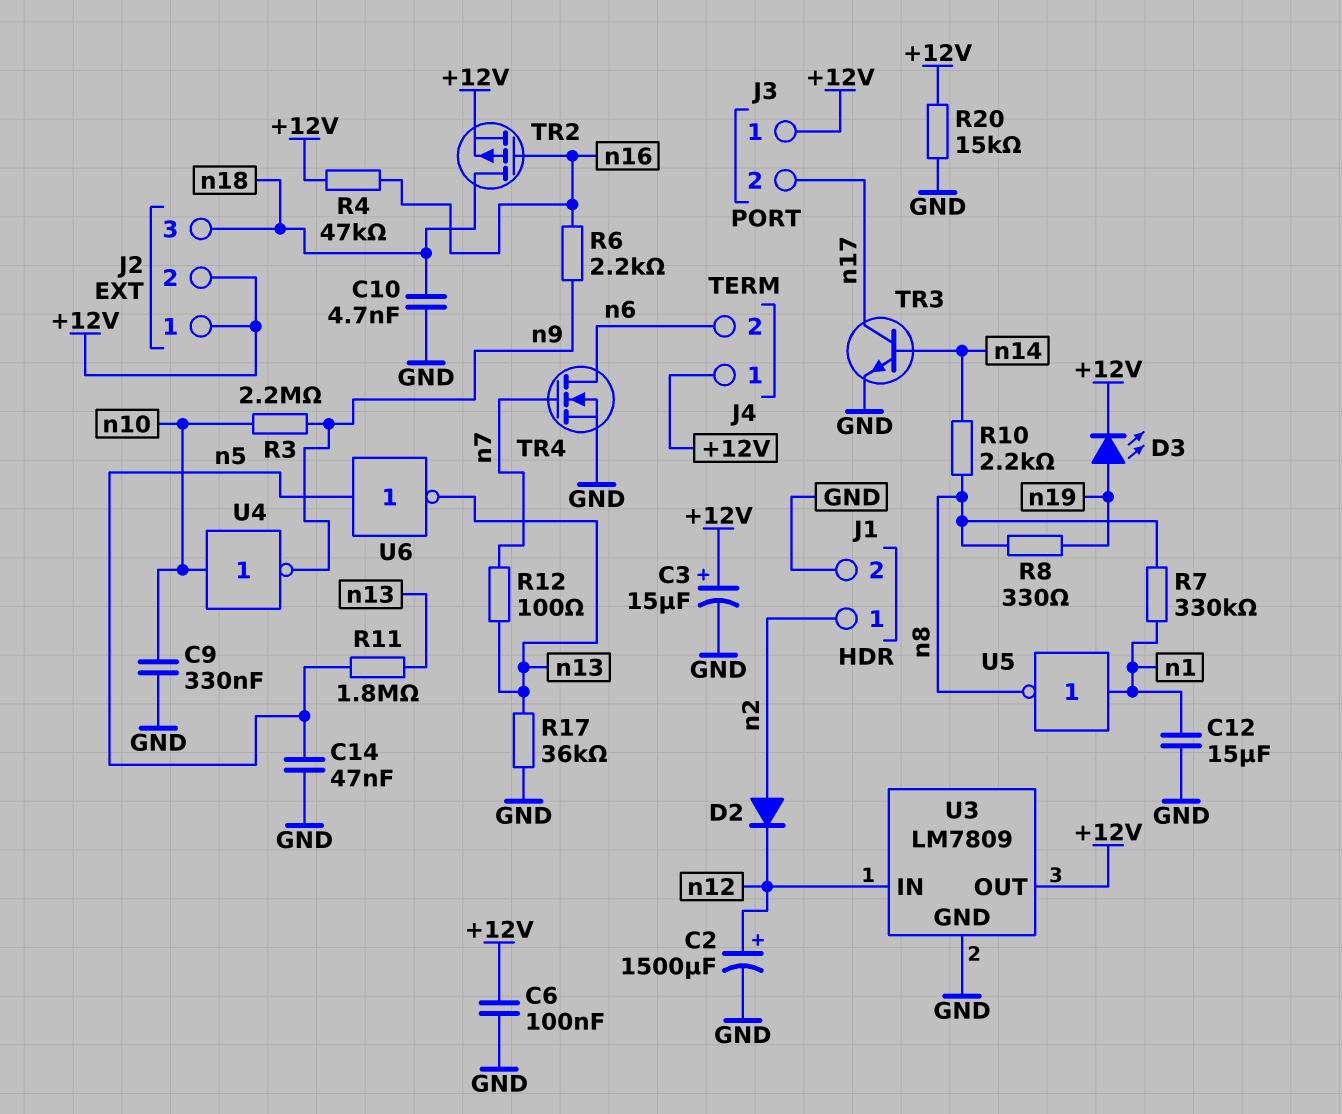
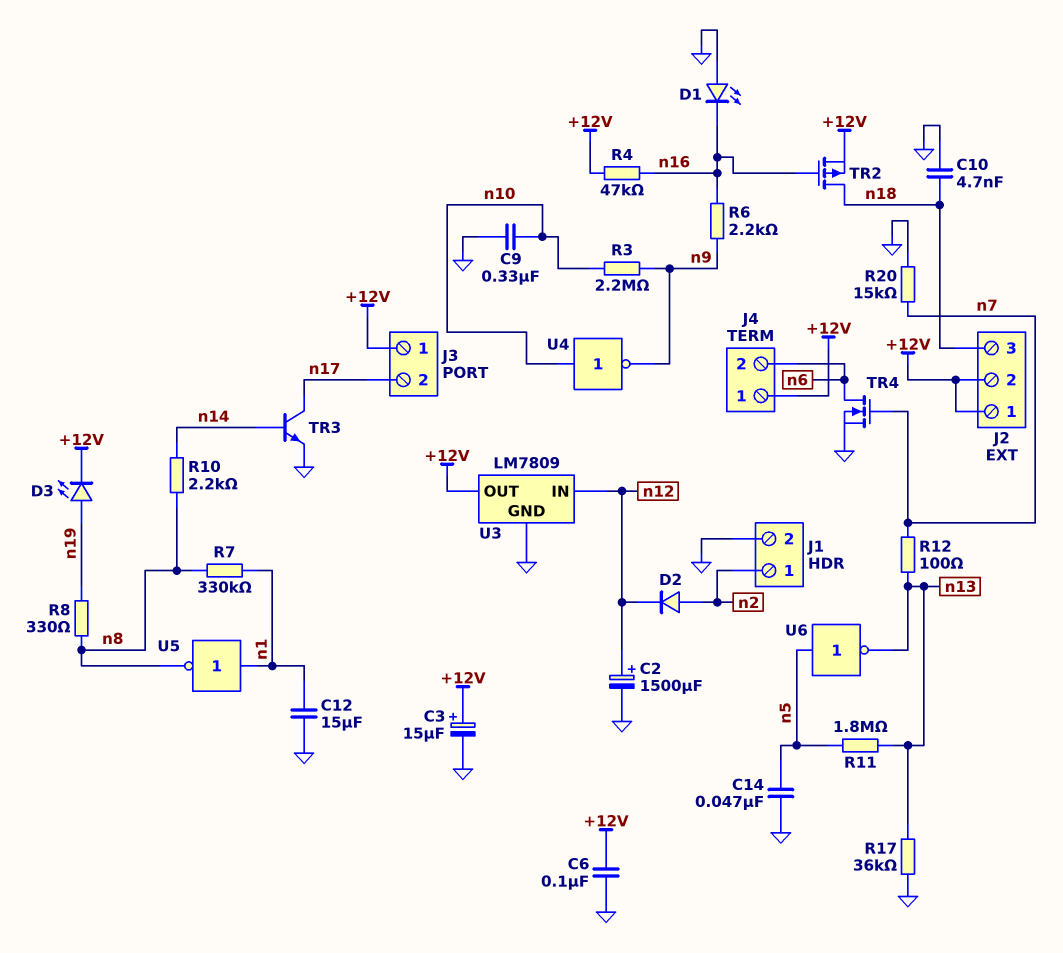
D1: none -> LED (A GND, K n16)
R20: 15k (+12V, GND) -> 15k (GND, n7)

